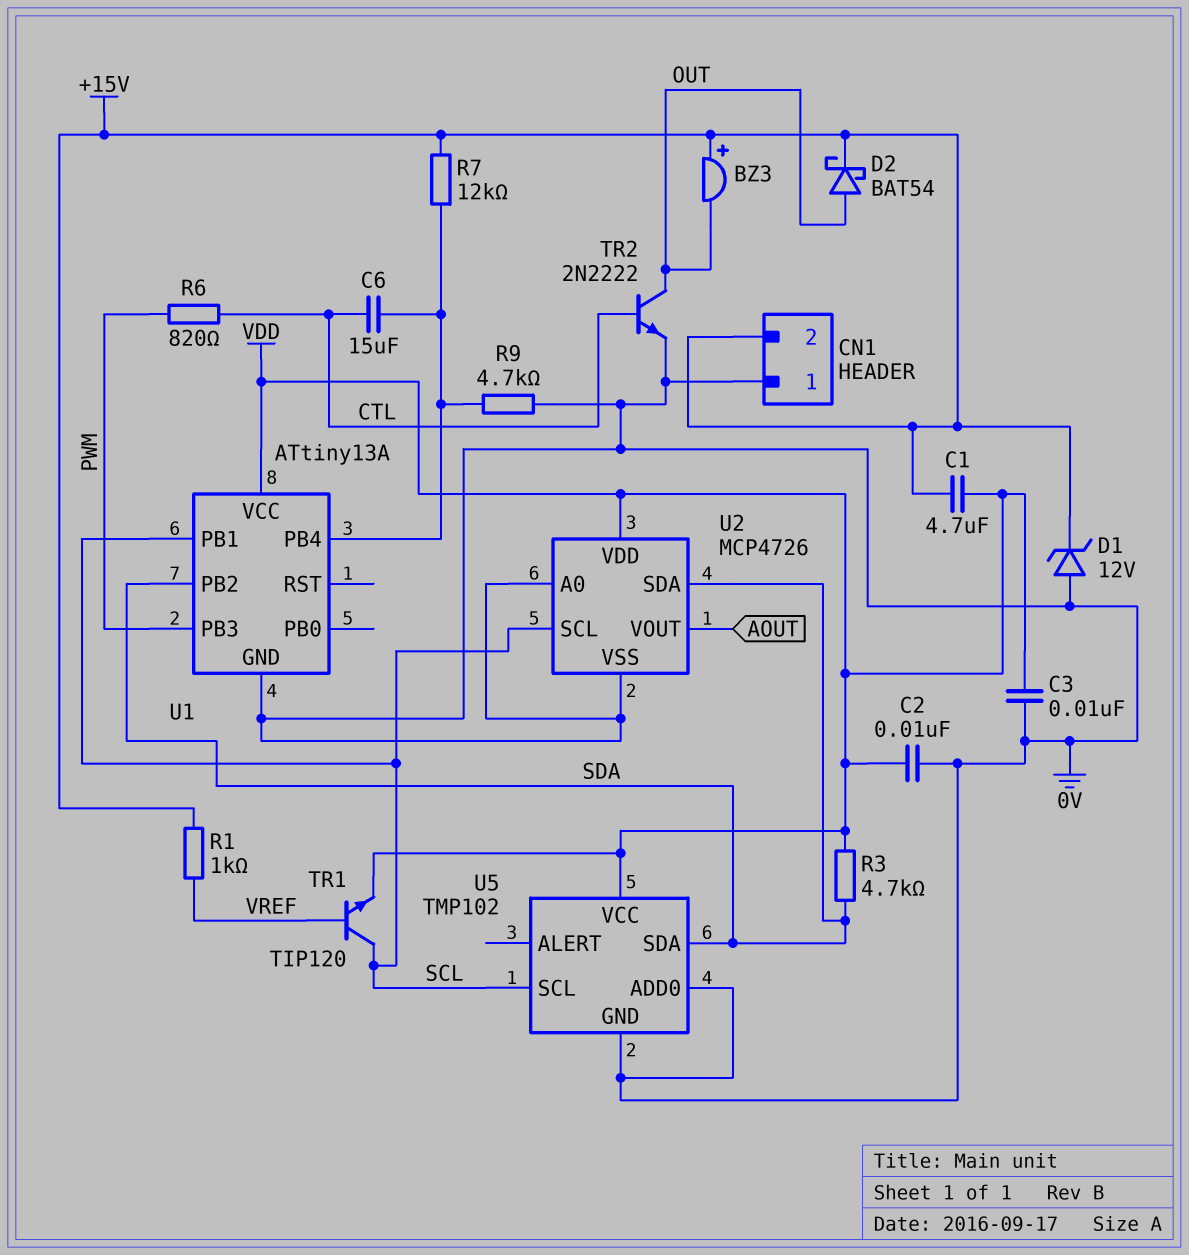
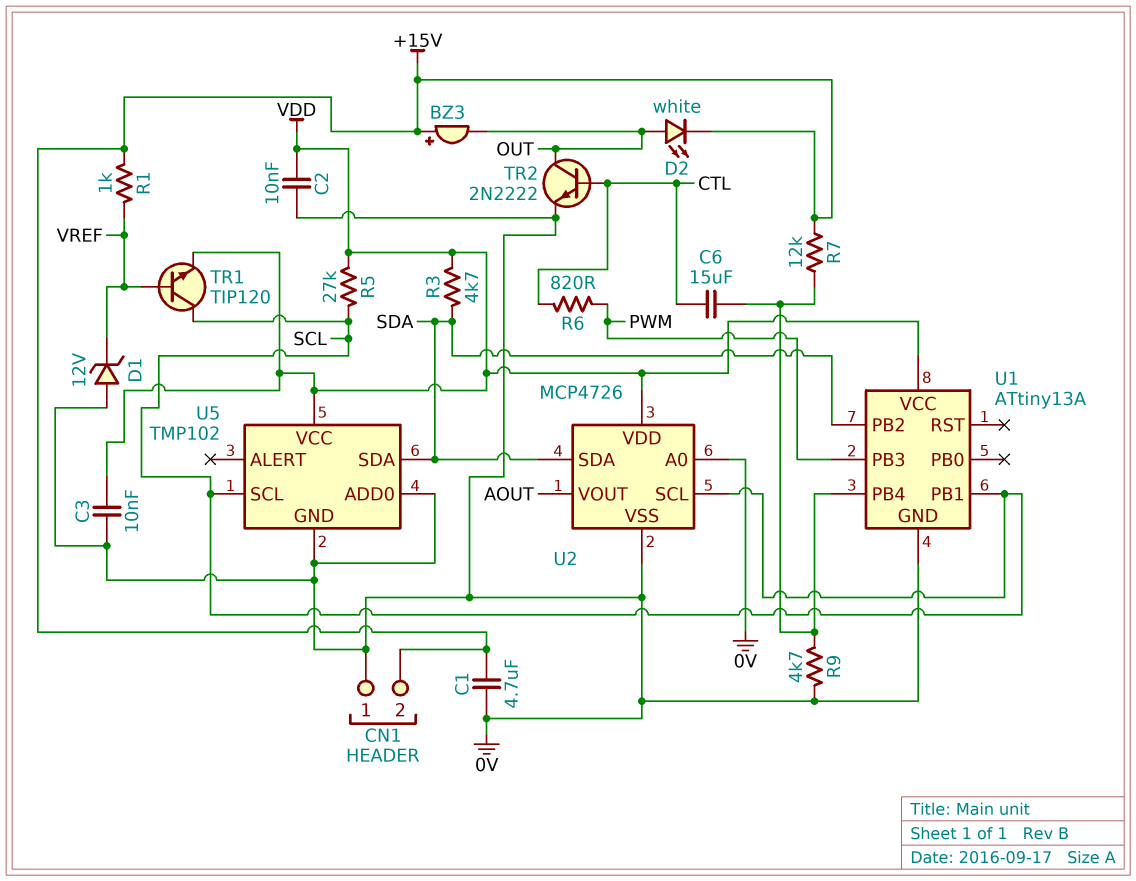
C1: 4.7uF (+15V, VDD) -> 4.7uF (+15V, 0V)
D1: zener 12V (A 0V, K +15V) -> zener 12V (A 0V, K VREF)
D2: schottky BAT54 (A OUT, K +15V) -> LED white (A OUT, K +15V)
R5: none -> 27k (SCL, VDD)

